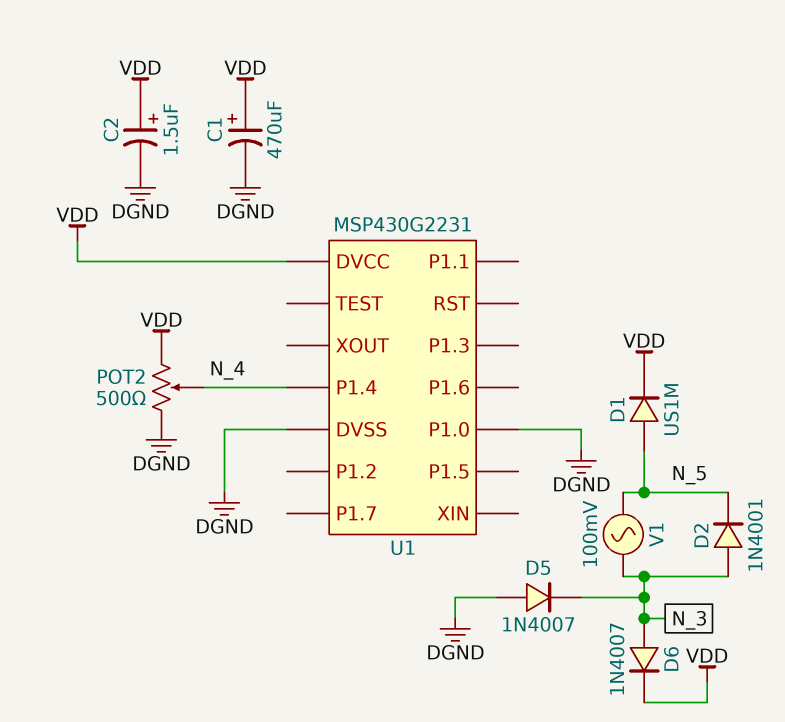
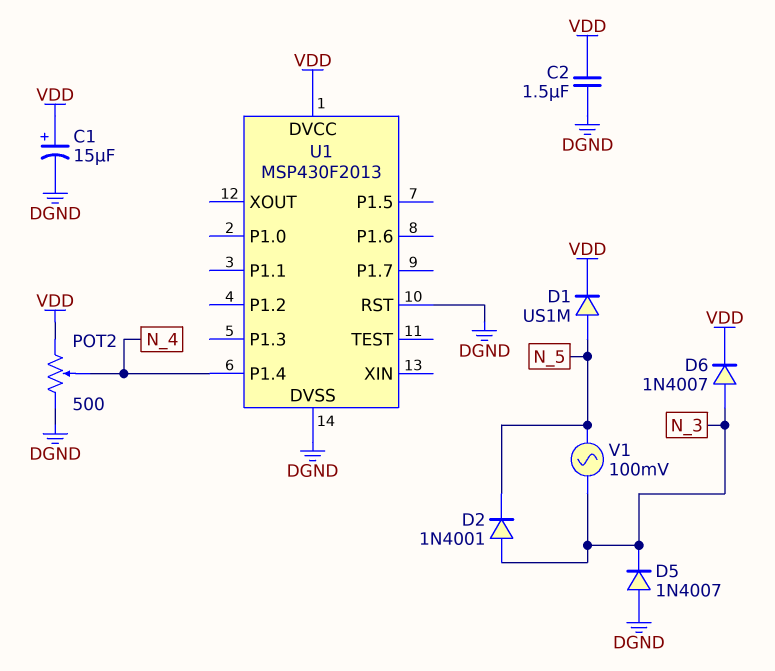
C1: 470uF (plus VDD, minus DGND) -> 15uF (plus VDD, minus DGND)
C2: 1.5uF (plus VDD, minus DGND) -> 1.5uF (DGND, VDD)
U1: MSP430G2231 -> MSP430F2013
U1 pin P1.0: DGND -> none
U1 pin RST: none -> DGND

